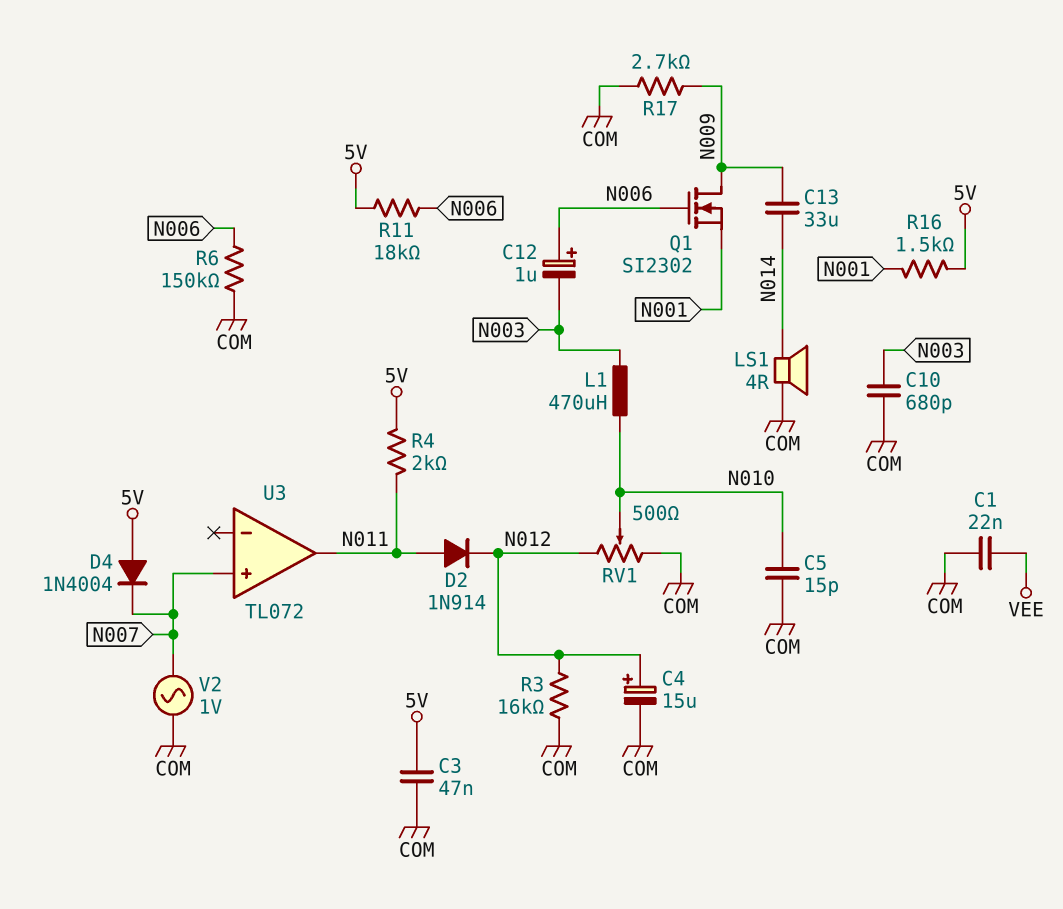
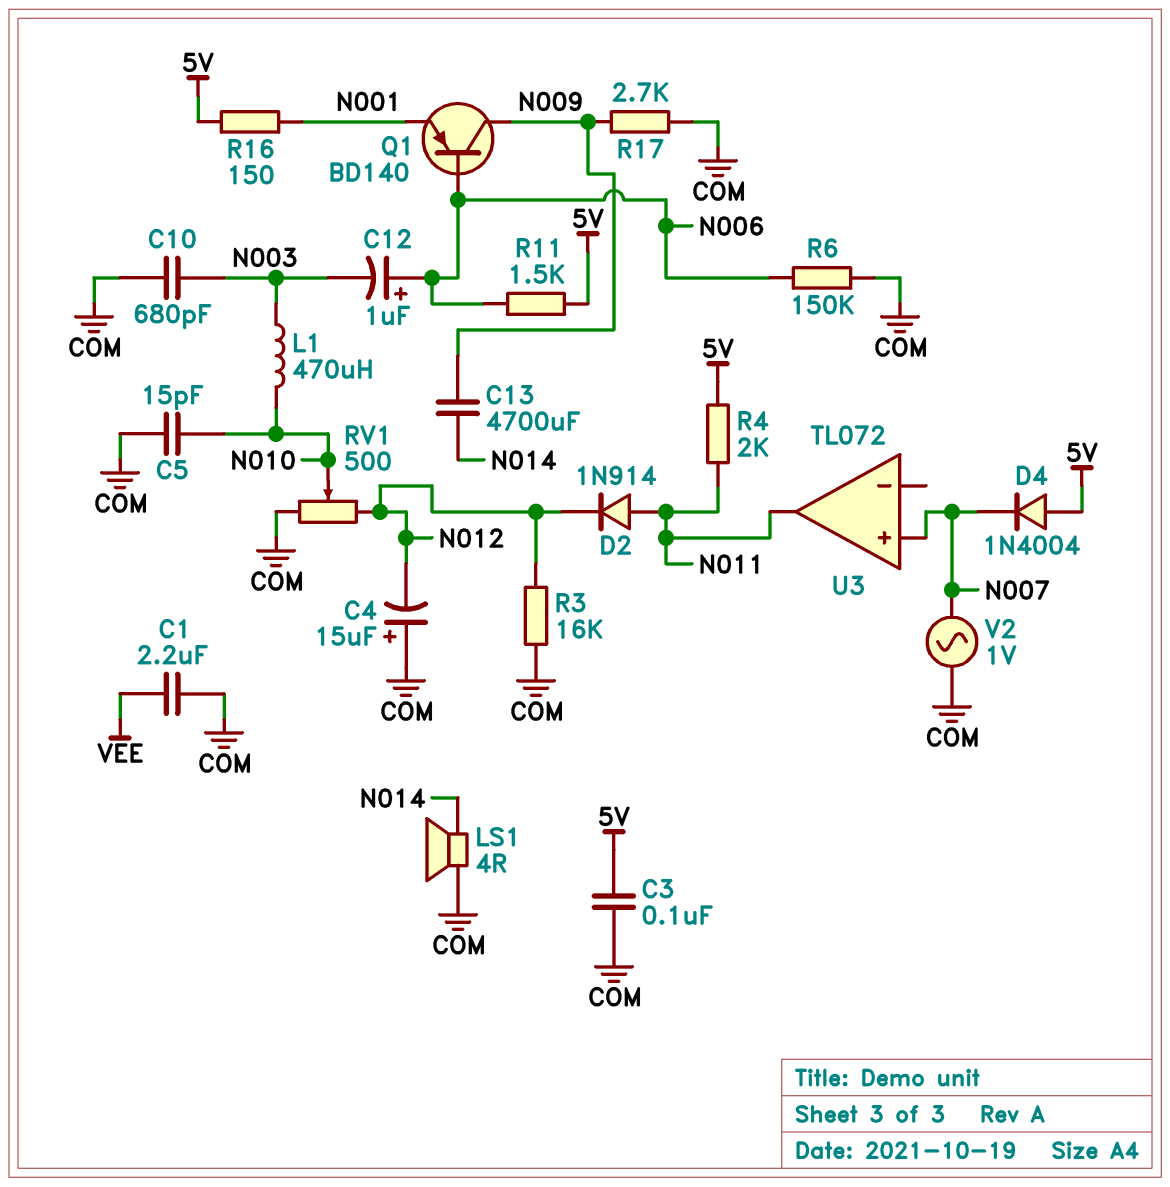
C1: 22nF (COM, VEE) -> 2.2uF (COM, VEE)
C3: 47nF (5V, COM) -> 100nF (5V, COM)
C4: 15uF (plus N012, minus COM) -> 15uF (plus COM, minus N012)
C13: 33uF (N009, N014) -> 4700uF (N009, N014)
Q1: NMOS SI2302 (G N006, D N009, S N001) -> PNP BD140 (B N006, C N009, E N001)
R11: 18k (5V, N006) -> 1.5k (5V, N006)
R16: 1.5k (5V, N001) -> 150 (5V, N001)

